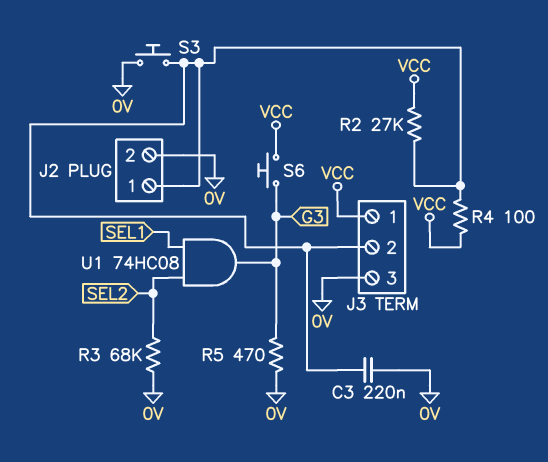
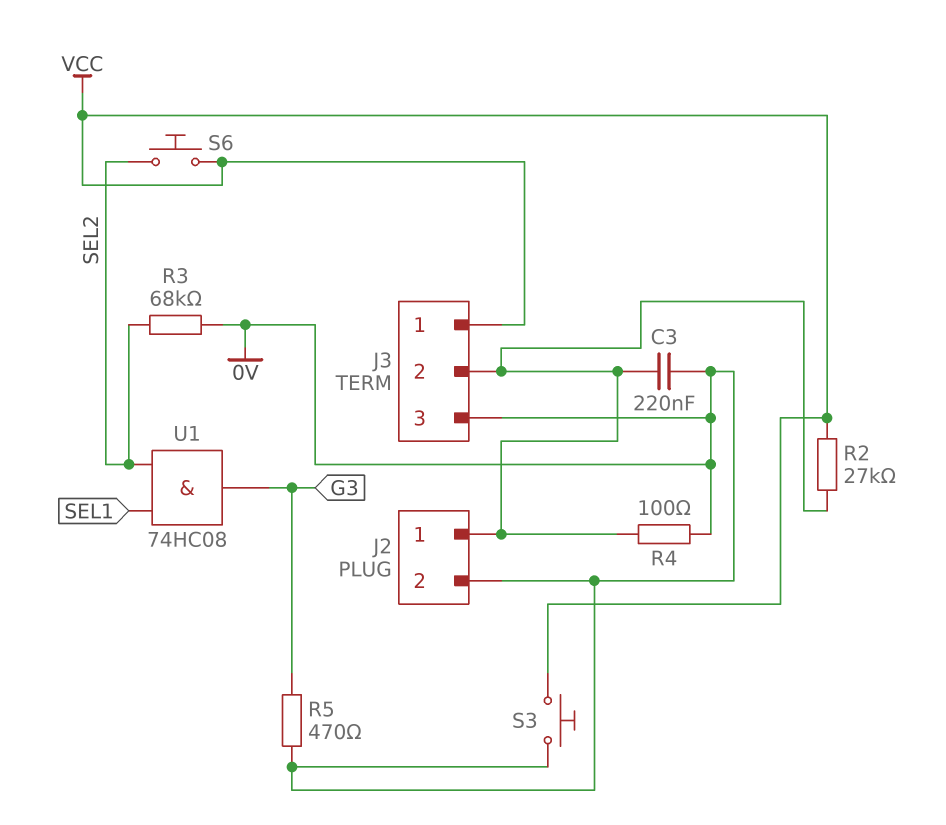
R4: 100 (J2/1, VCC) -> 100 (0V, J2/1)
S3: button (0V, J2/1) -> button (0V, VCC)
S6: button (G3, VCC) -> button (SEL2, VCC)

